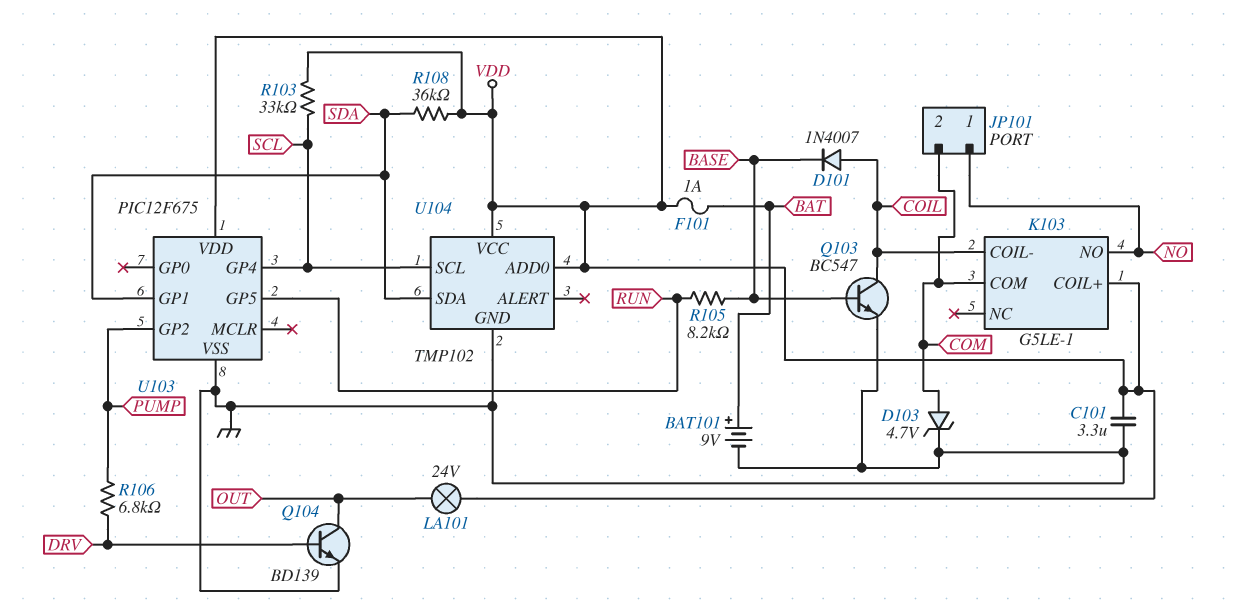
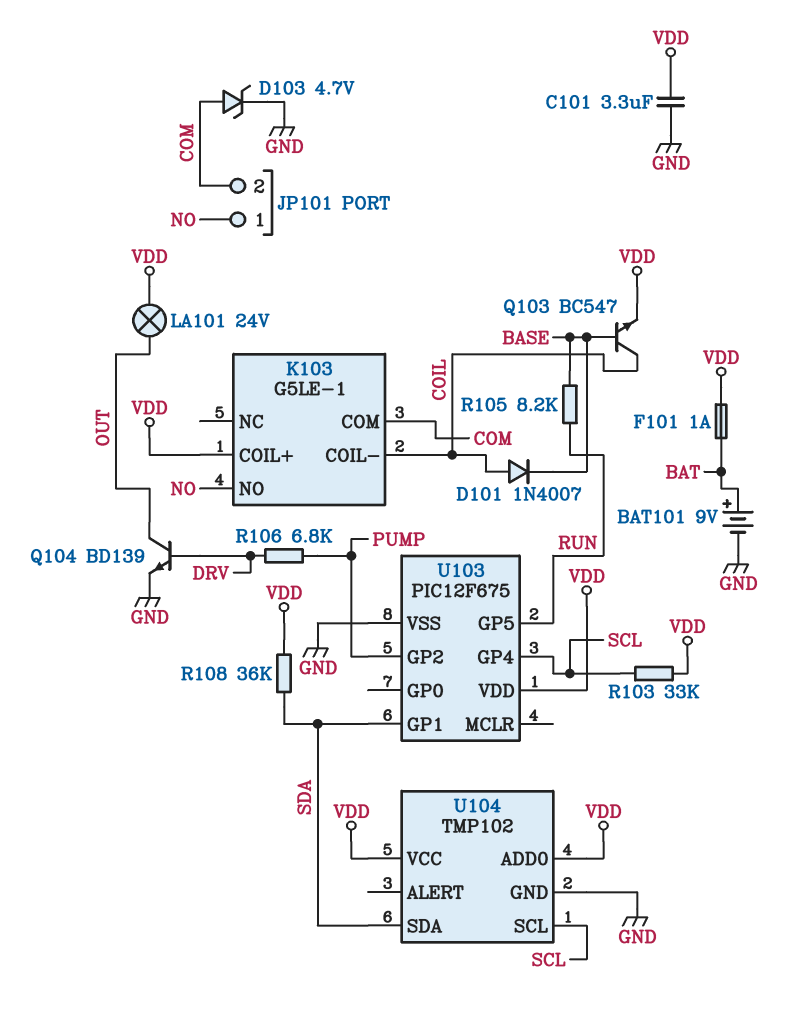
Q103: NPN BC547 (B BASE, C COIL, E GND) -> NPN BC547 (B BASE, C COIL, E VDD)

